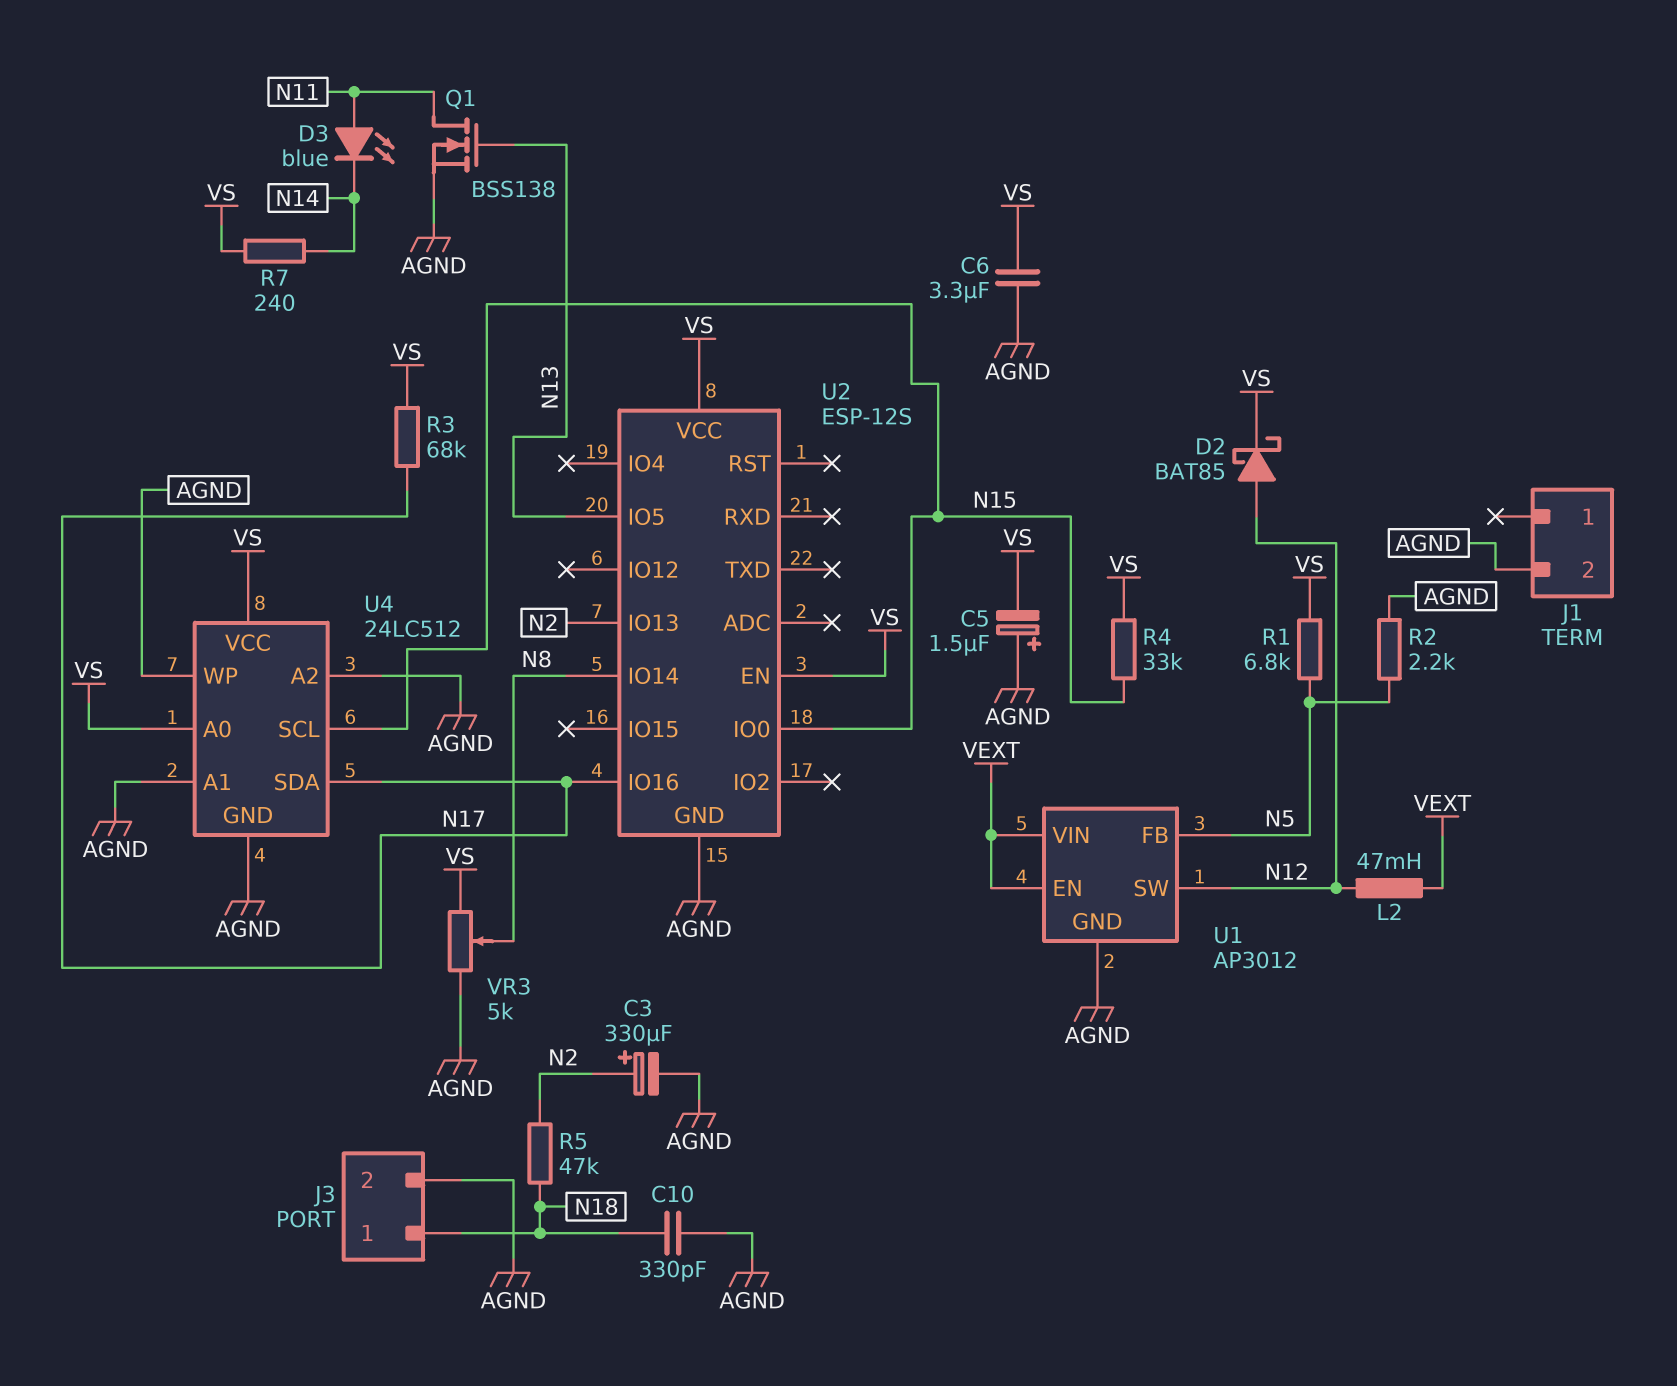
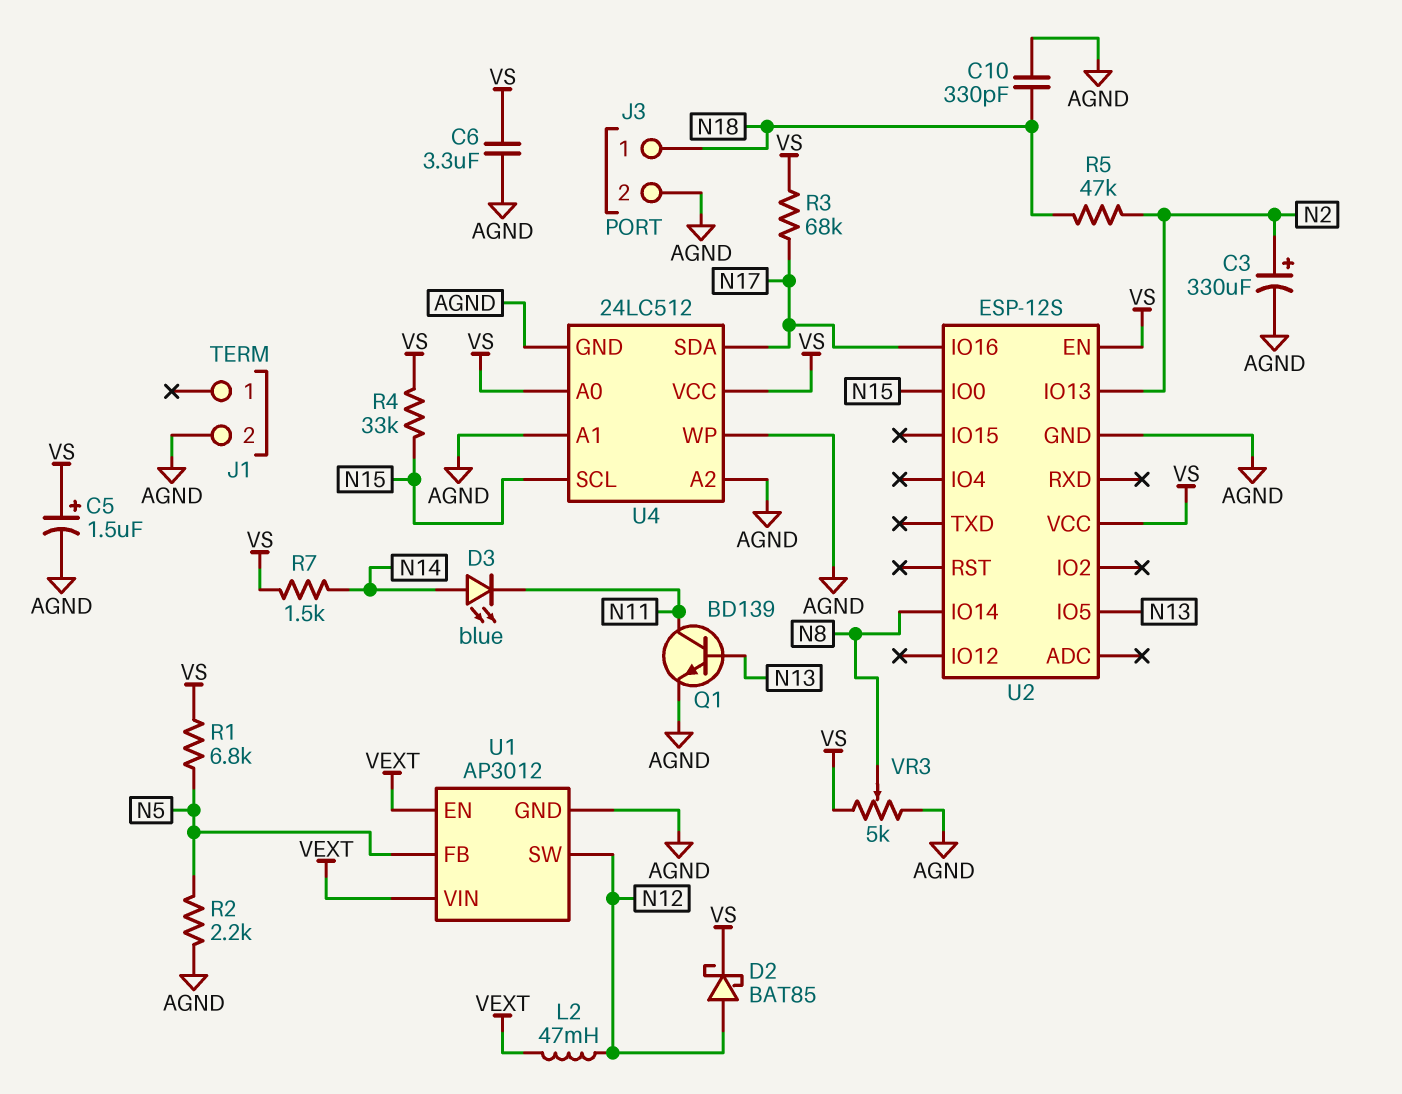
C5: 1.5uF (plus AGND, minus VS) -> 1.5uF (plus VS, minus AGND)
D3: LED blue (A N11, K N14) -> LED blue (A N14, K N11)
Q1: NMOS BSS138 (G N13, D N11, S AGND) -> NPN BD139 (B N13, C N11, E AGND)
R7: 240 (N14, VS) -> 1.5k (N14, VS)

